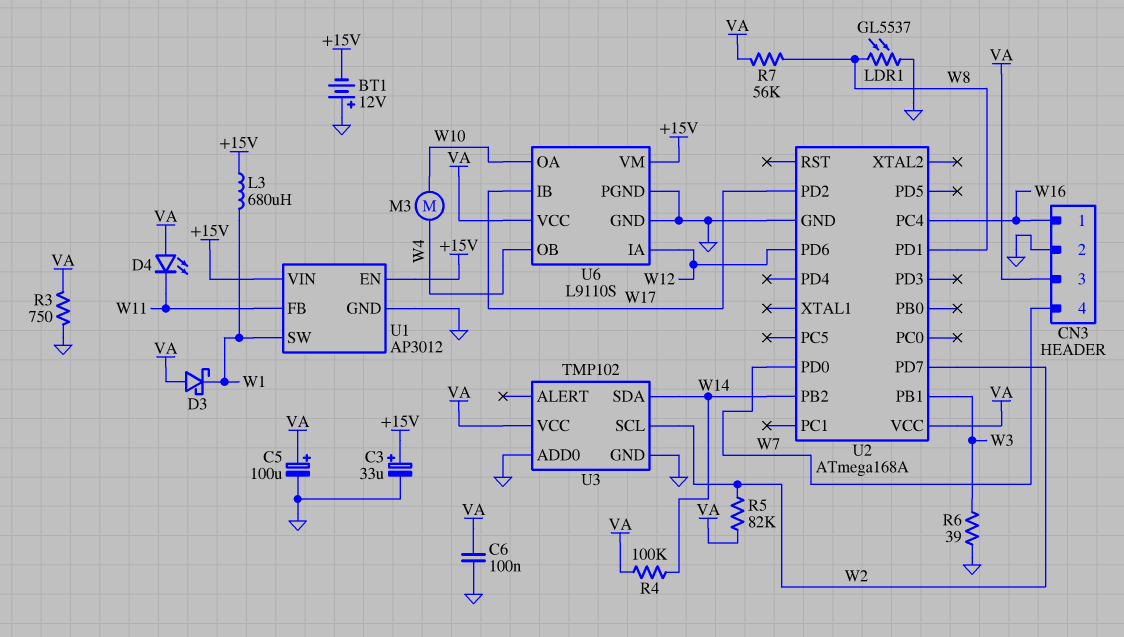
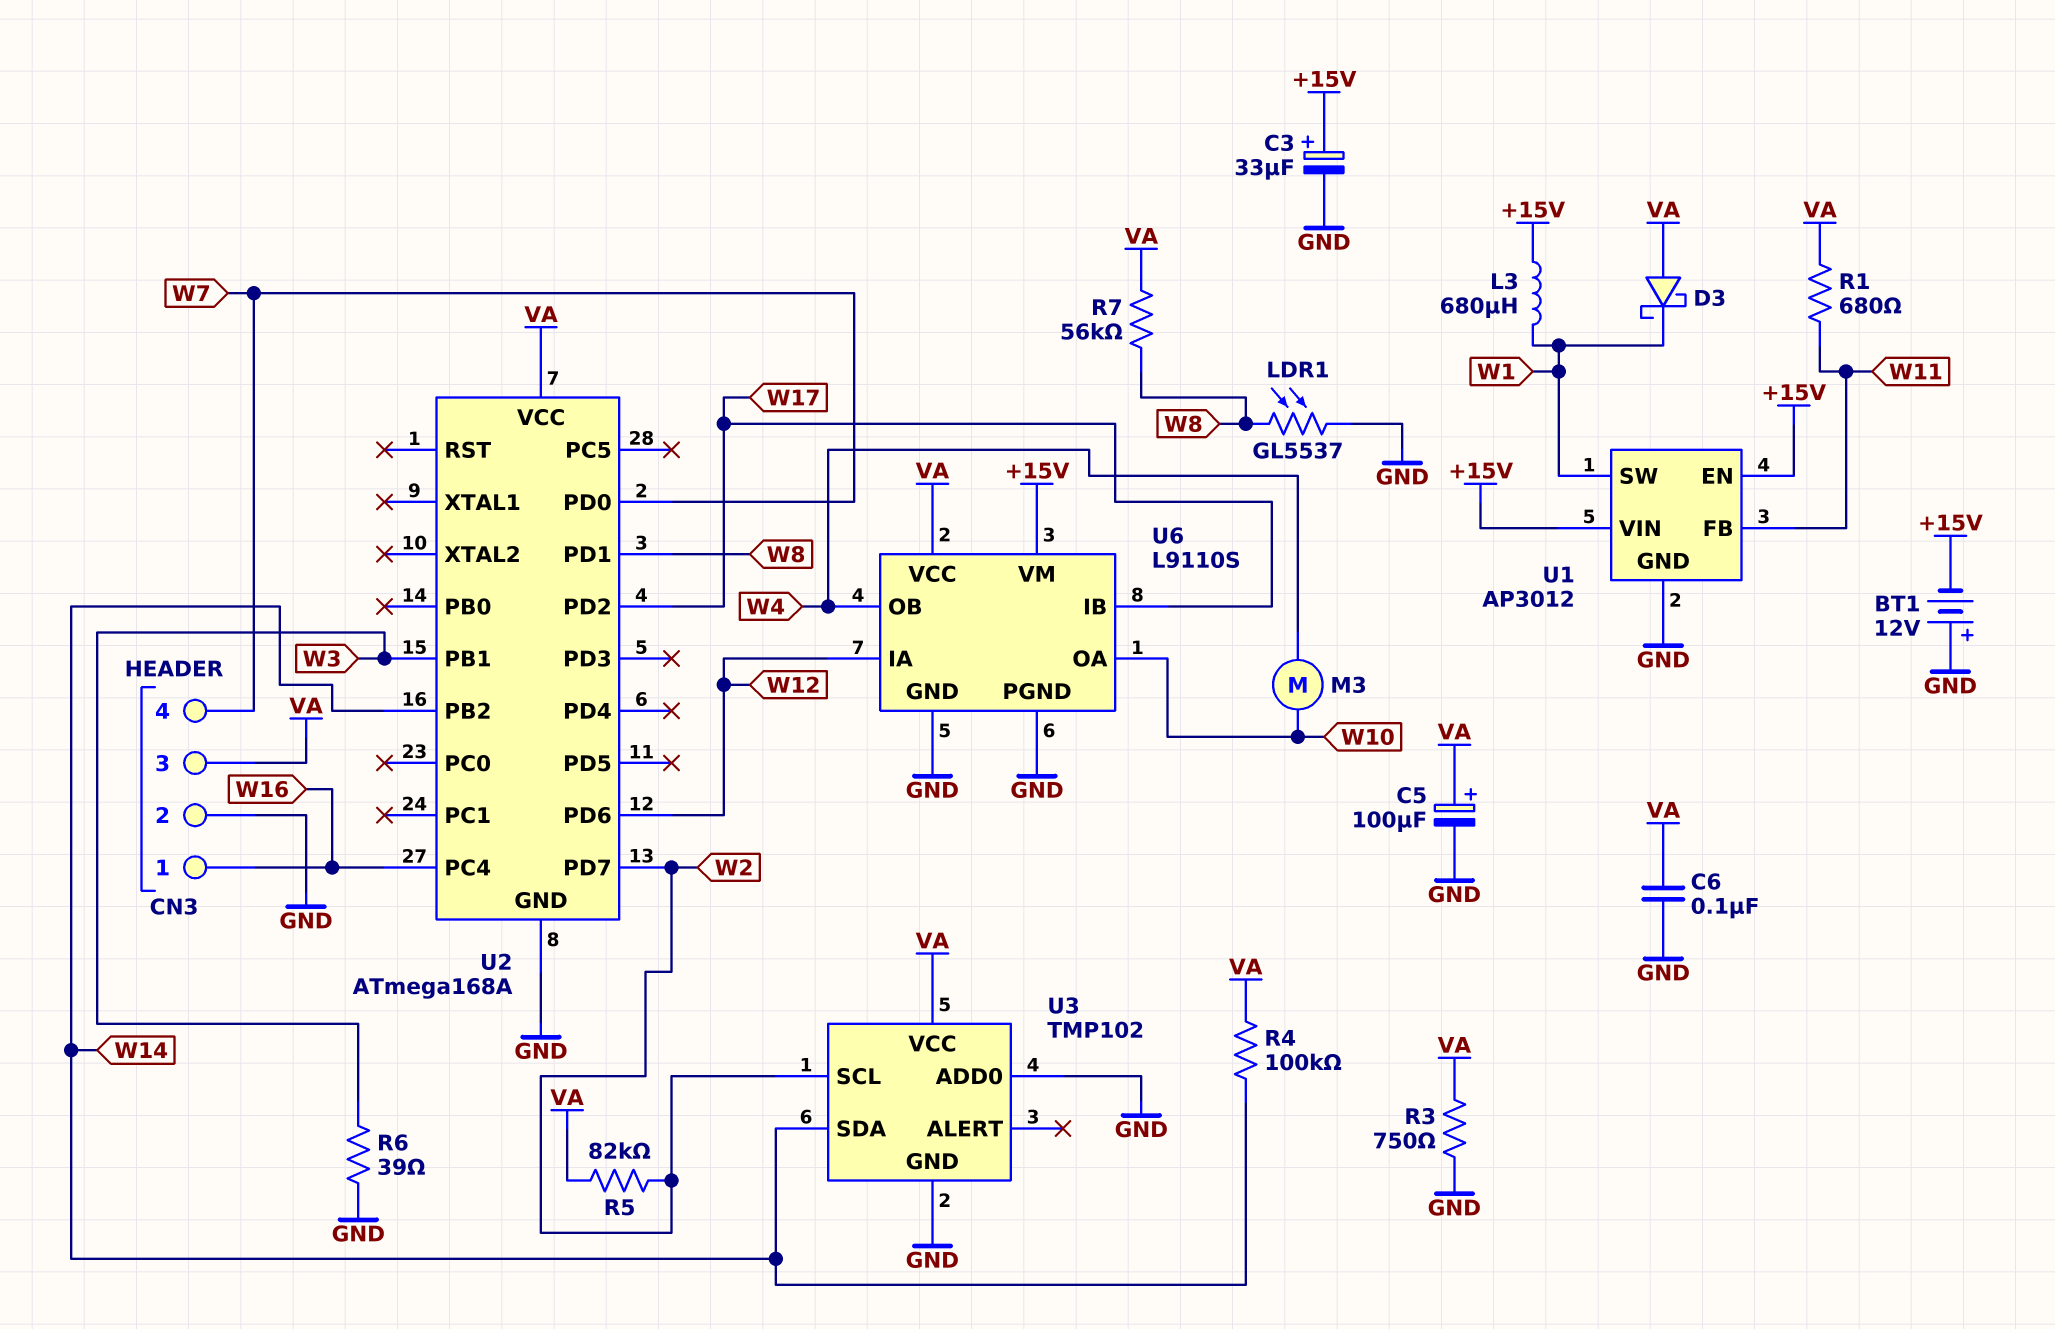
D4: LED (A VA, K W11) -> none
R1: none -> 680 (VA, W11)

